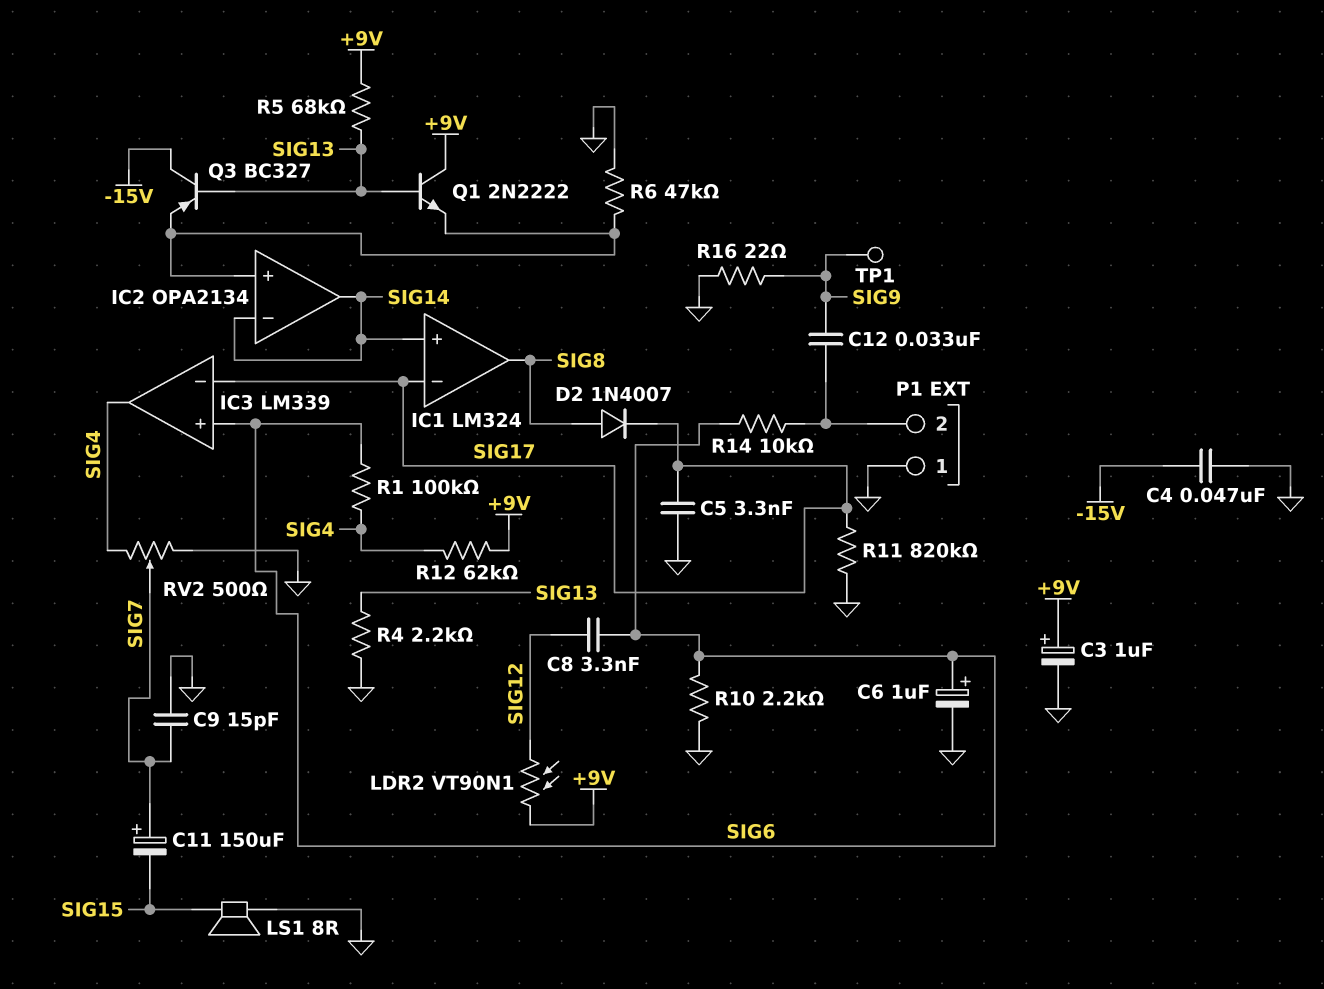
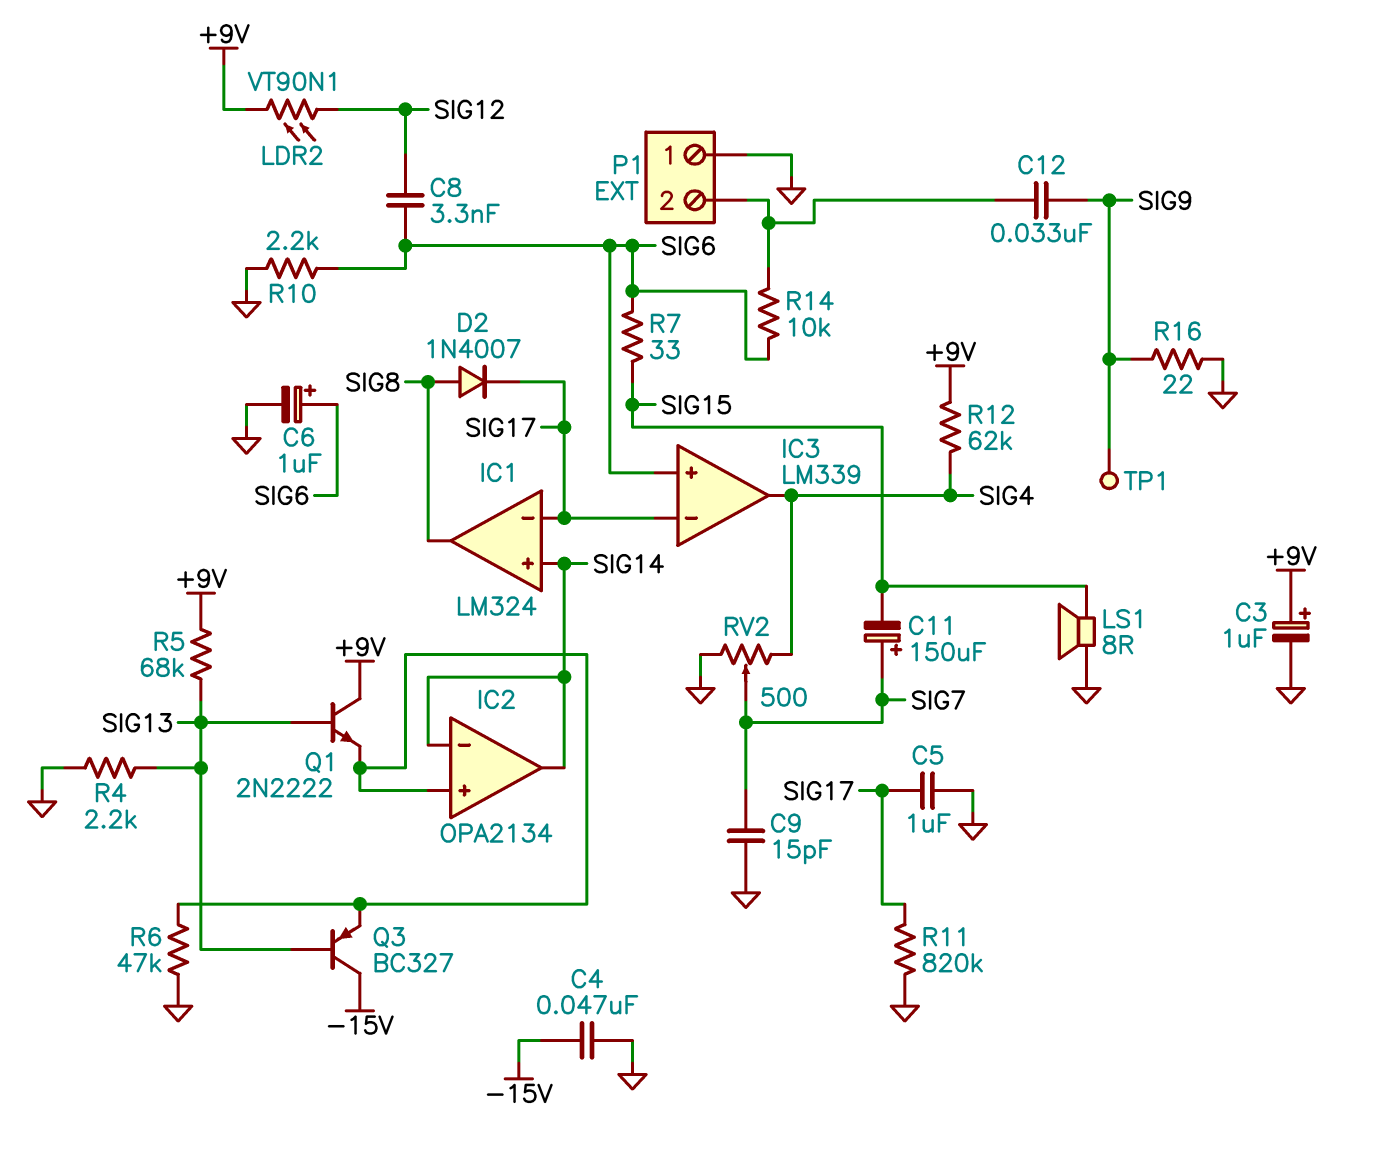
C5: 3.3nF (GND, SIG17) -> 1uF (GND, SIG17)
R1: 100k (SIG4, SIG6) -> none
R7: none -> 33 (SIG6, SIG15)

